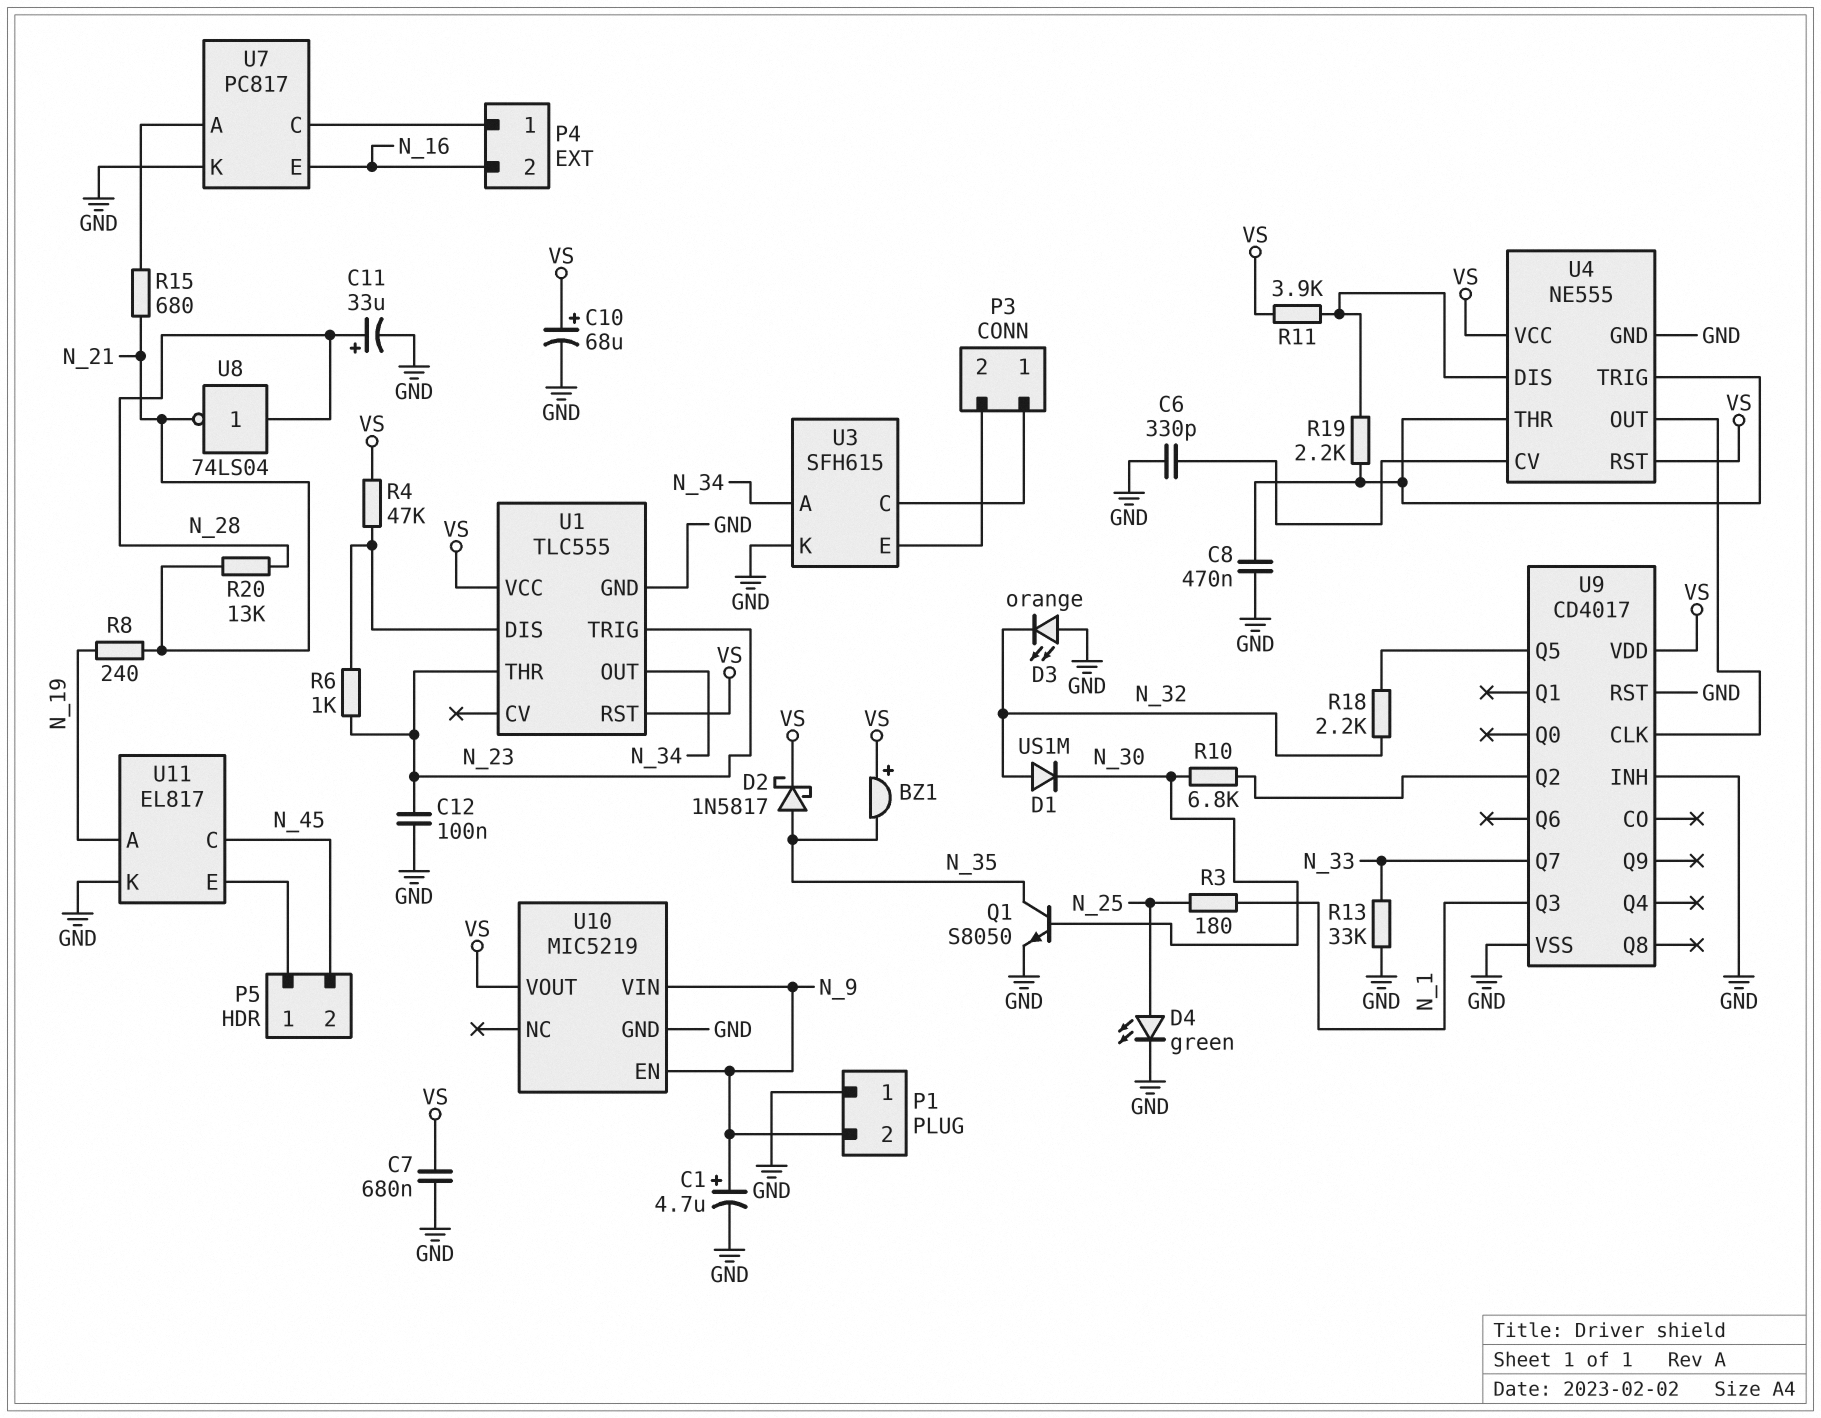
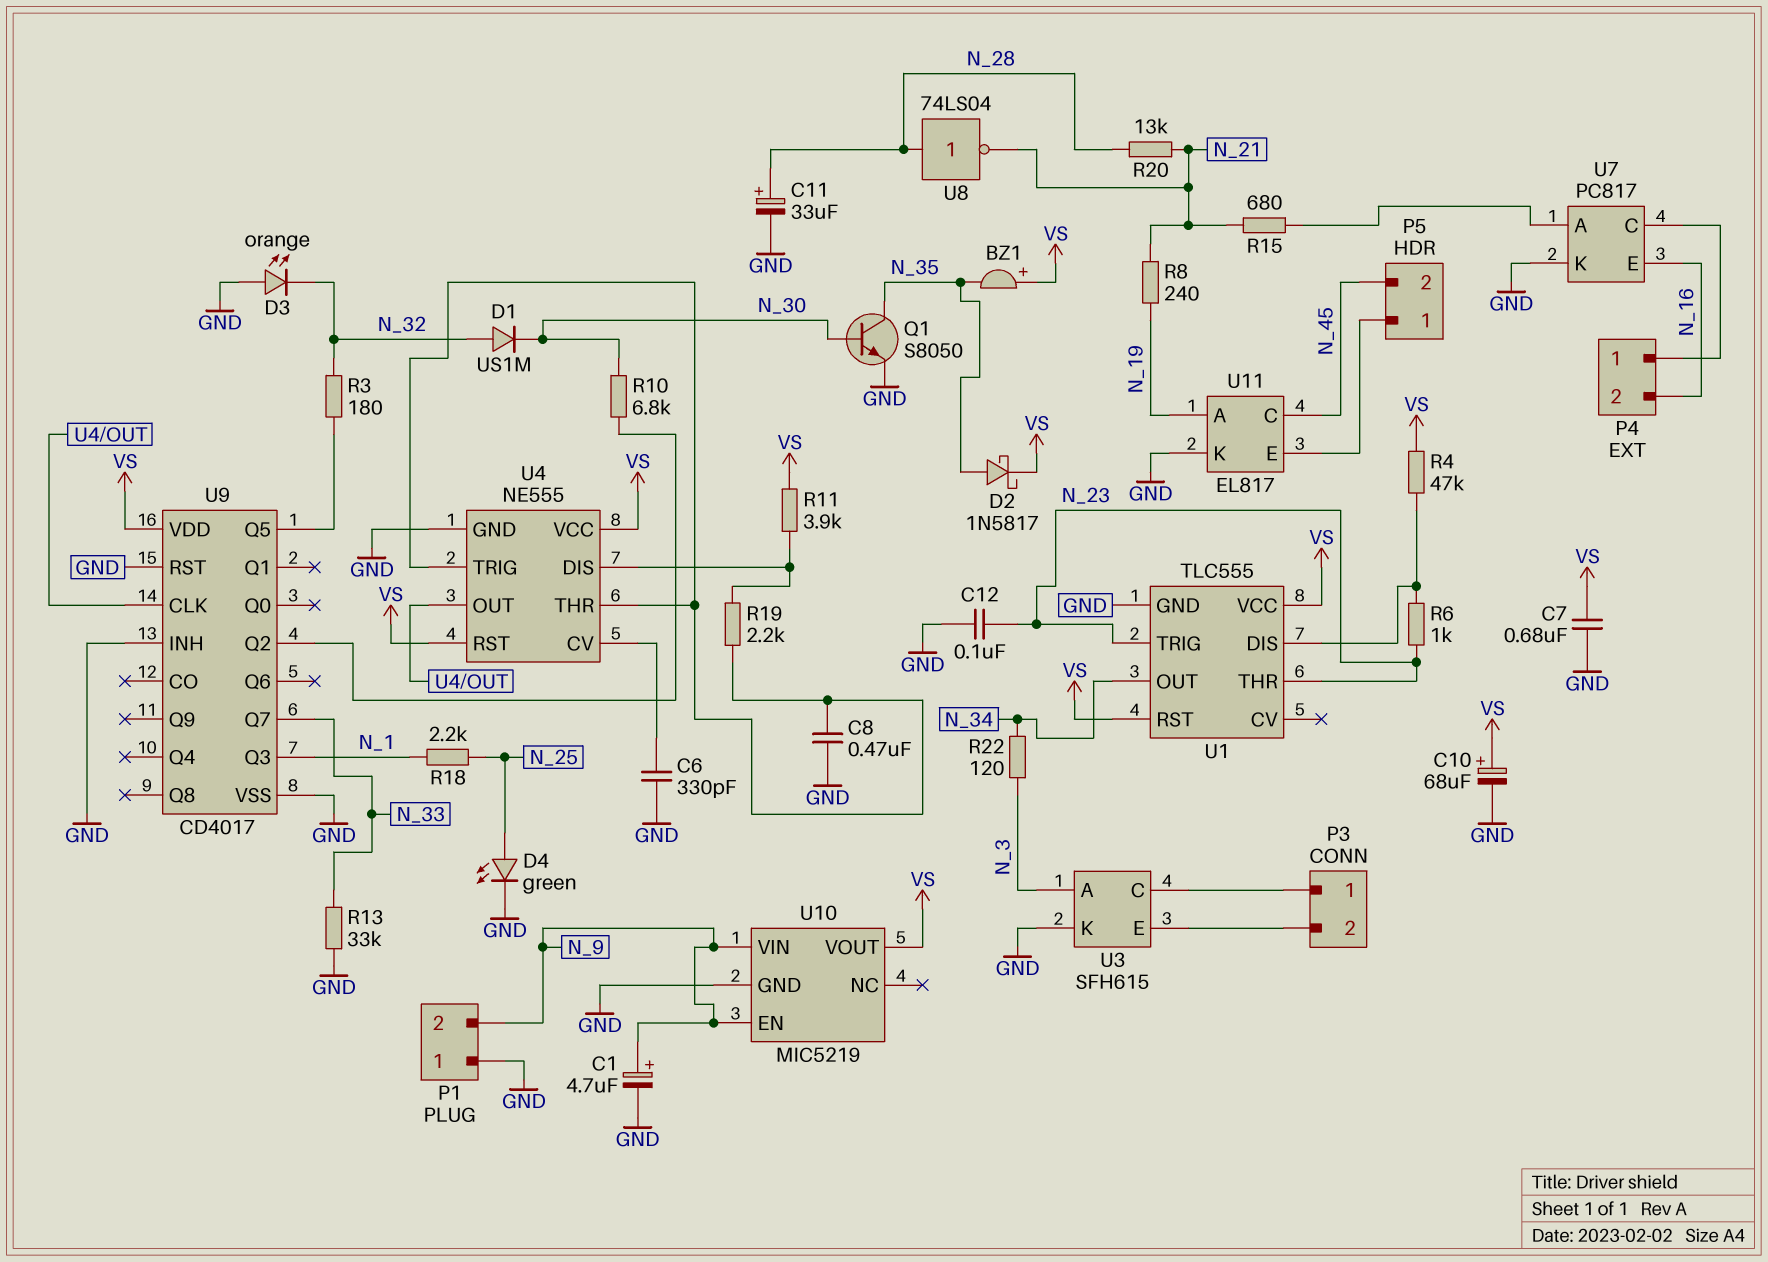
R3: 180 (N_1, N_25) -> 180 (N_32, U9/Q5)
R18: 2.2k (N_32, U9/Q5) -> 2.2k (N_1, N_25)
R22: none -> 120 (N_3, N_34)
U3 pin A: N_34 -> N_3

